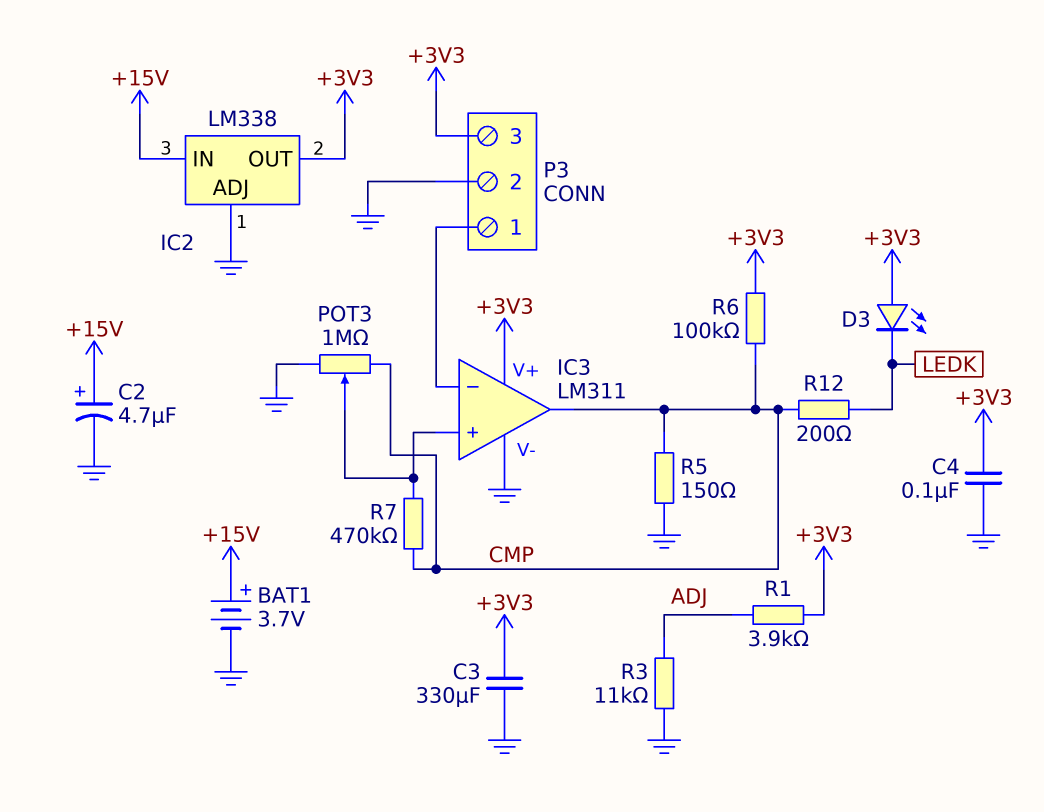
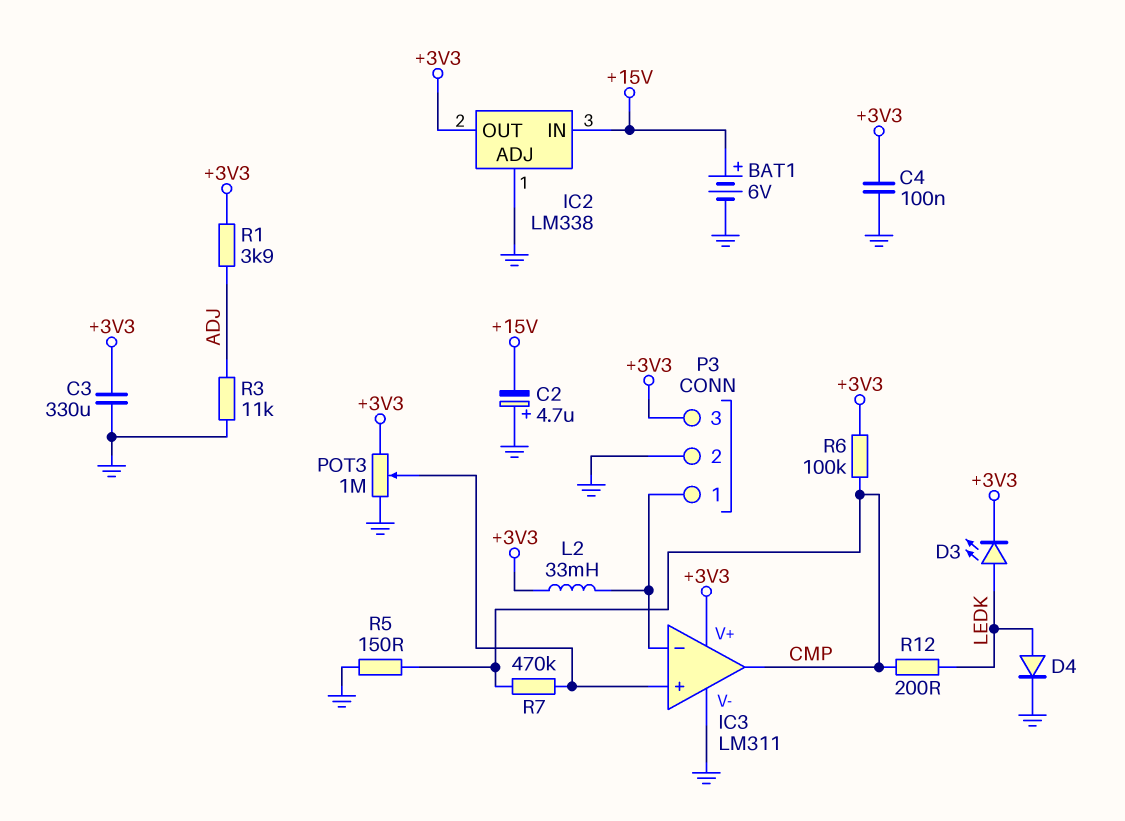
BAT1: 3.7V (plus +15V, minus GND) -> 6V (plus +15V, minus GND)
C2: 4.7uF (plus +15V, minus GND) -> 4.7uF (plus GND, minus +15V)
D3: LED (A +3V3, K LEDK) -> LED (A LEDK, K +3V3)
D4: none -> diode (A LEDK, K GND)
L2: none -> 33mH (+3V3, IC3/in-)
POT3: 1M (CMP, GND, wiper IC3/in+) -> 1M (+3V3, GND, wiper IC3/in+)

